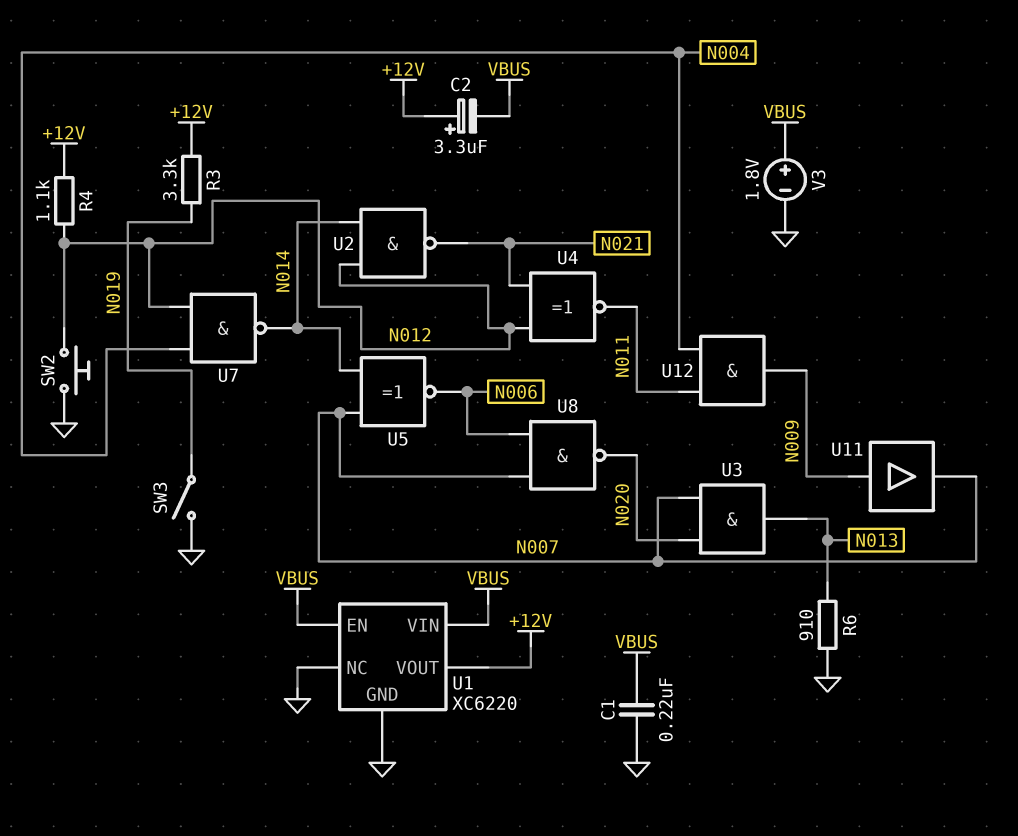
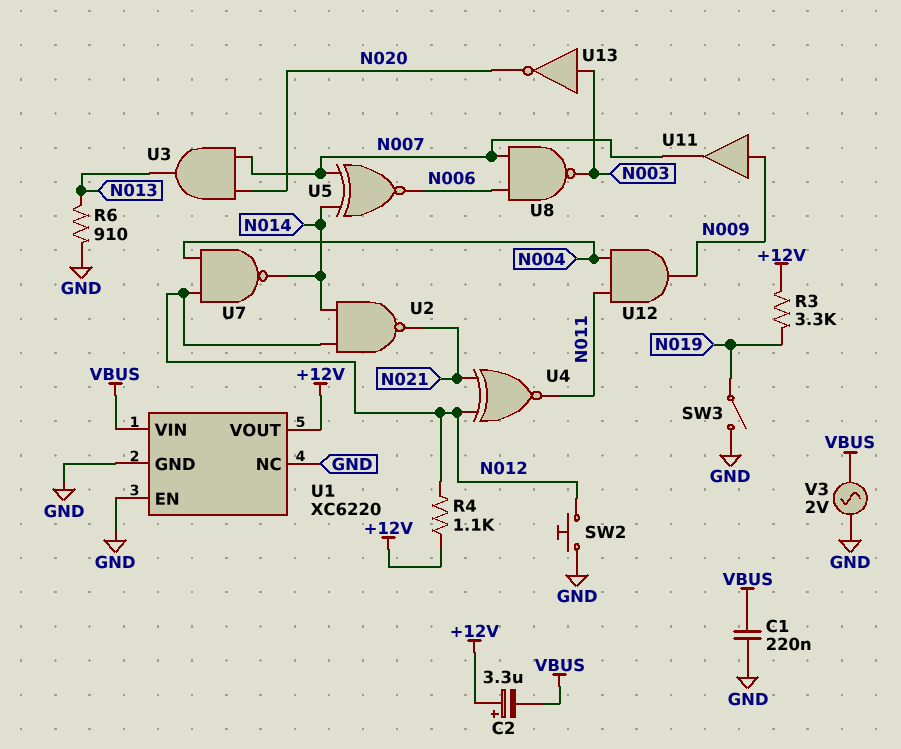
U1 pin EN: VBUS -> GND
U8: NAND (in N006, in N007, out N020) -> NAND (in N006, in N007, out N003)
U13: none -> NOT (in N003, out N020)
V3: 1.8V (plus VBUS, minus GND) -> AC 2V (GND, VBUS)

